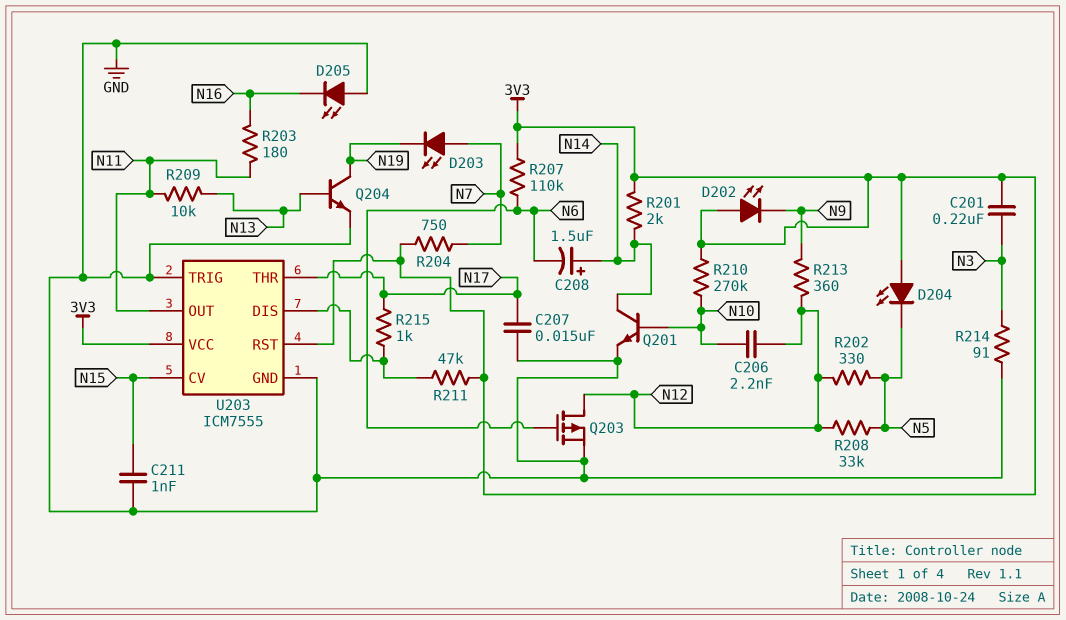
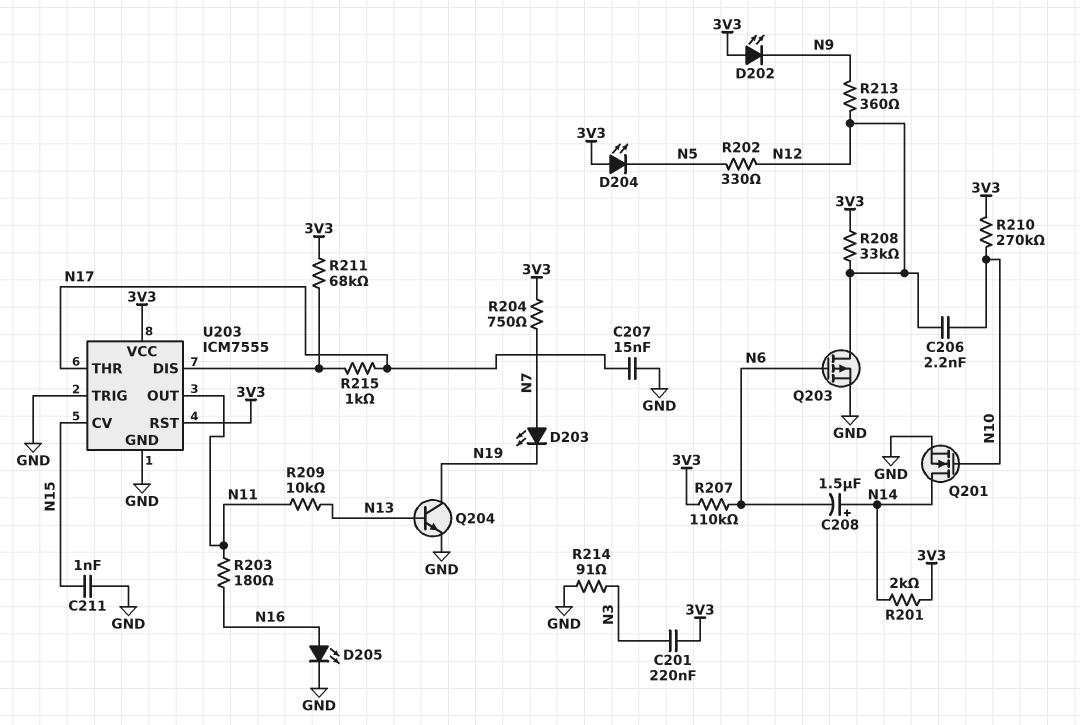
D205: LED (A GND, K N16) -> LED (A N16, K GND)
Q201: NPN (B N10, C N14, E GND) -> NMOS (G N10, D N14, S GND)
R208: 33k (N5, N12) -> 33k (3V3, N12)
R211: 47k (3V3, U203/DIS) -> 68k (3V3, U203/DIS)

